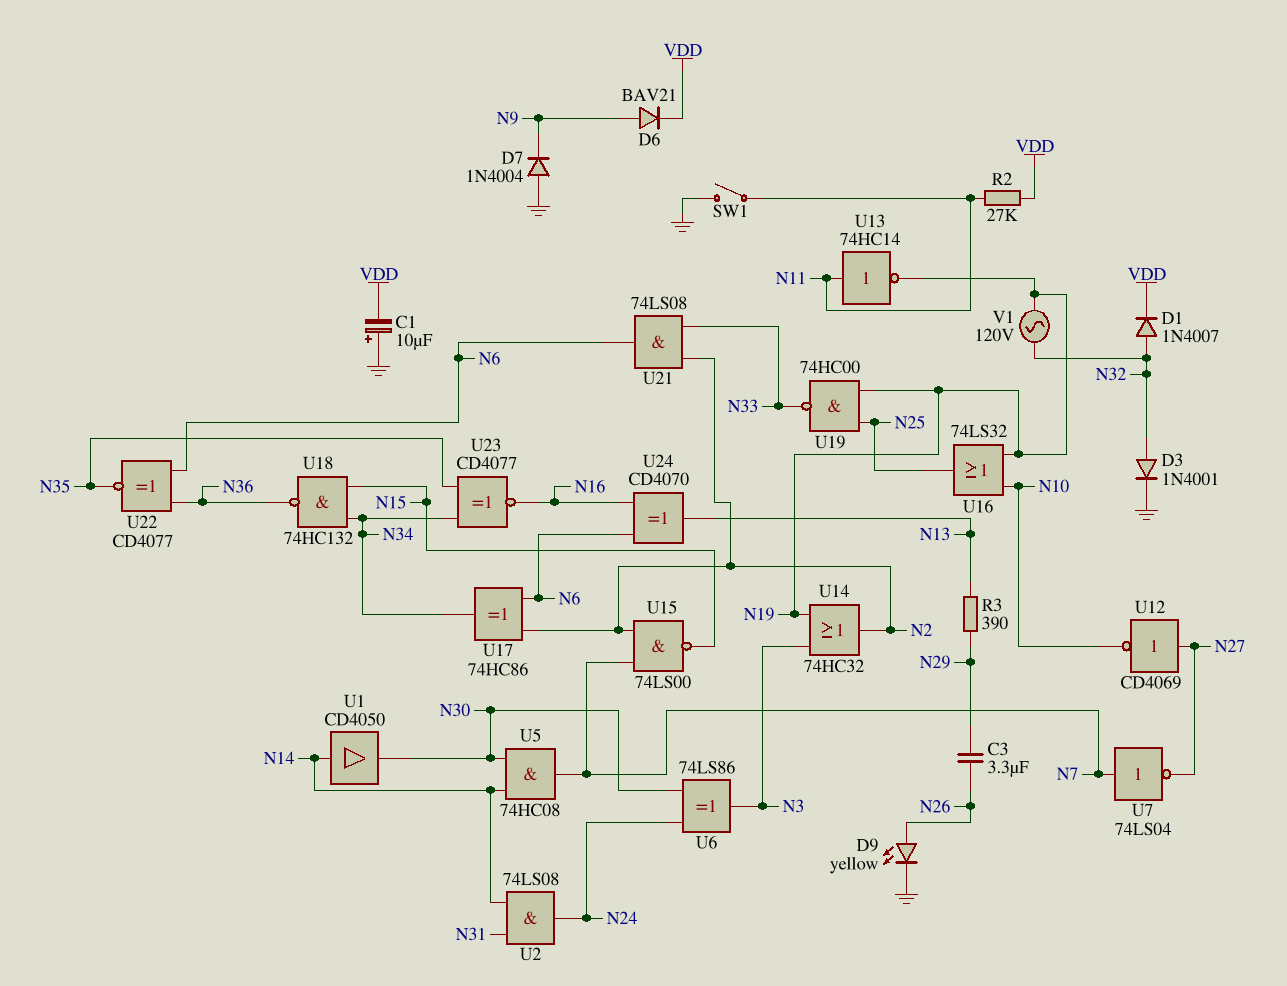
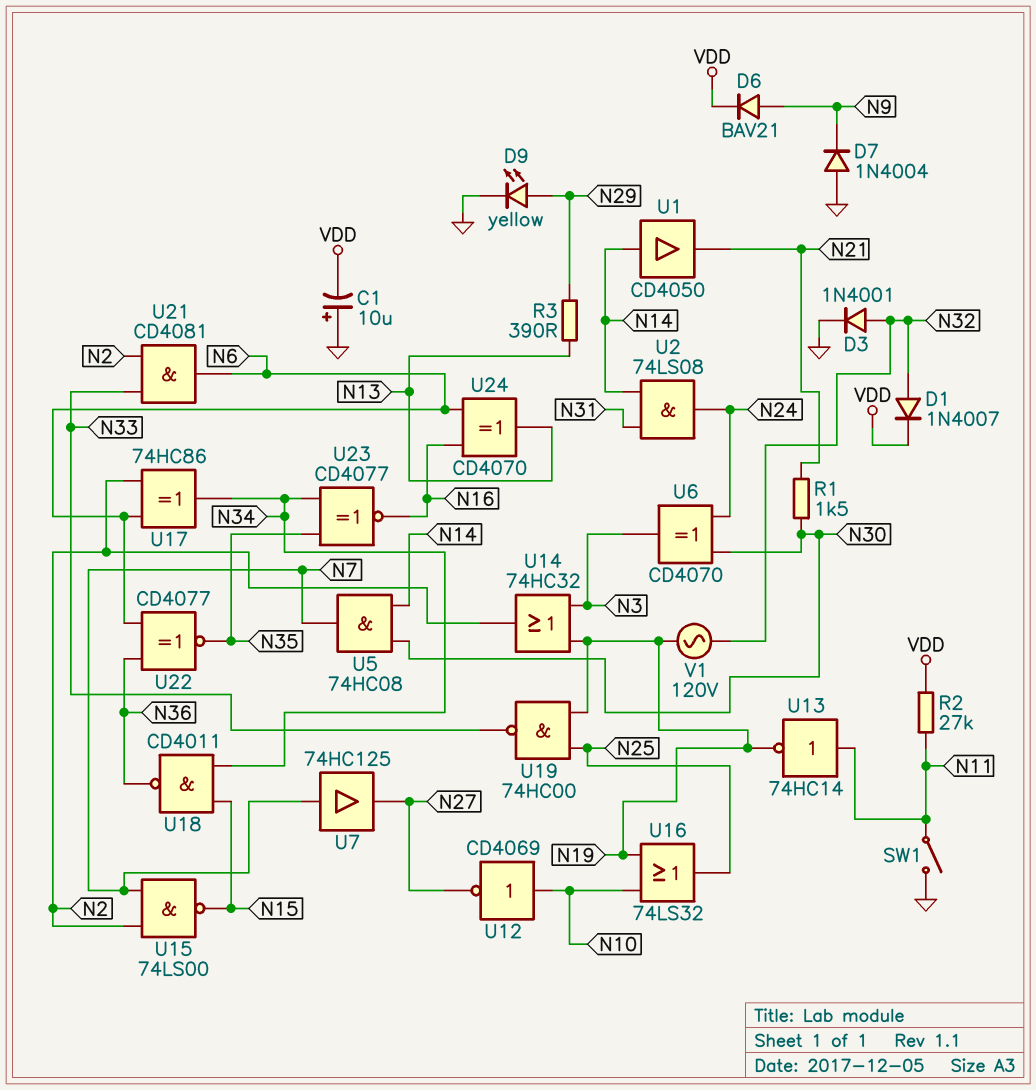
C3: 3.3uF (N26, N29) -> none
D9: LED yellow (A N26, K GND) -> LED yellow (A N29, K GND)
R1: none -> 1.5k (N21, N30)
U1: buffer CD4050 (in N14, out N30) -> buffer CD4050 (in N14, out N21)
U6: XOR 74LS86 (in N24, in N30, out N3) -> XOR CD4070 (in N24, in N30, out N3)
U7: NOT 74LS04 (in N7, out N27) -> buffer 74HC125 (in N7, out N27)
U12: NOT CD4069 (in N27, out N10) -> NOT CD4069 (in N10, out N27)
U18: NAND 74HC132 (in N15, in N34, out N36) -> NAND CD4011 (in N15, in N34, out N36)
U21: AND 74LS08 (in N2, in N33, out N6) -> AND CD4081 (in N2, in N33, out N6)

